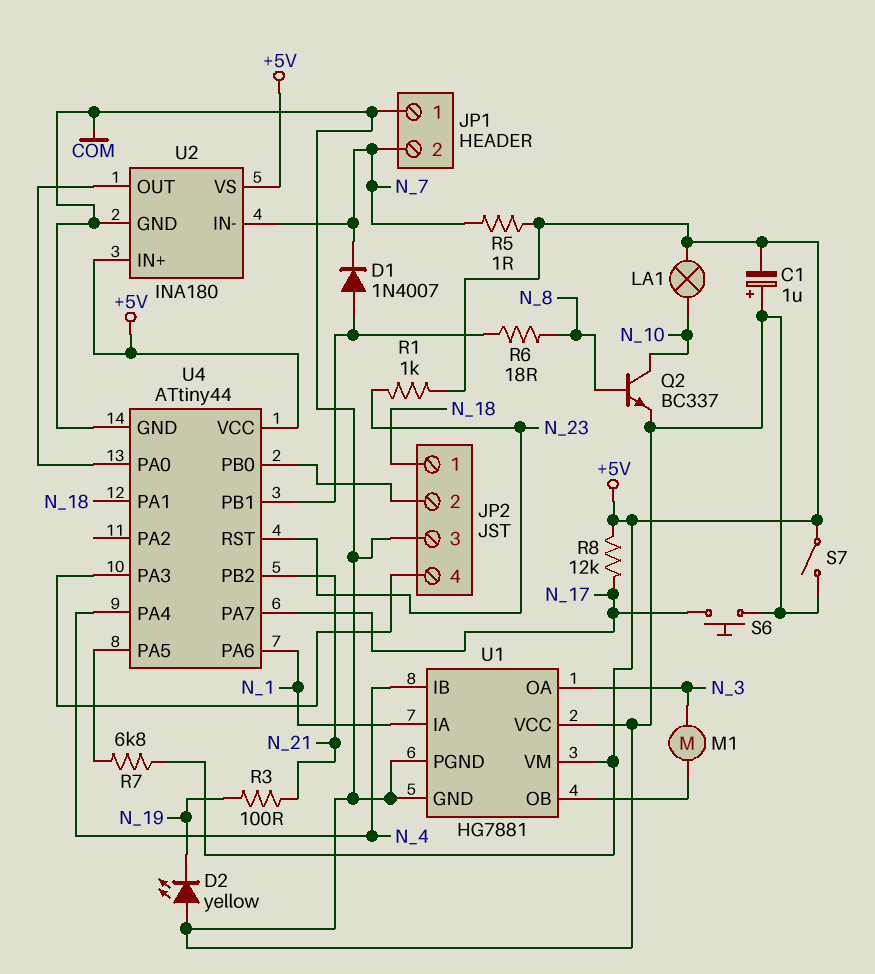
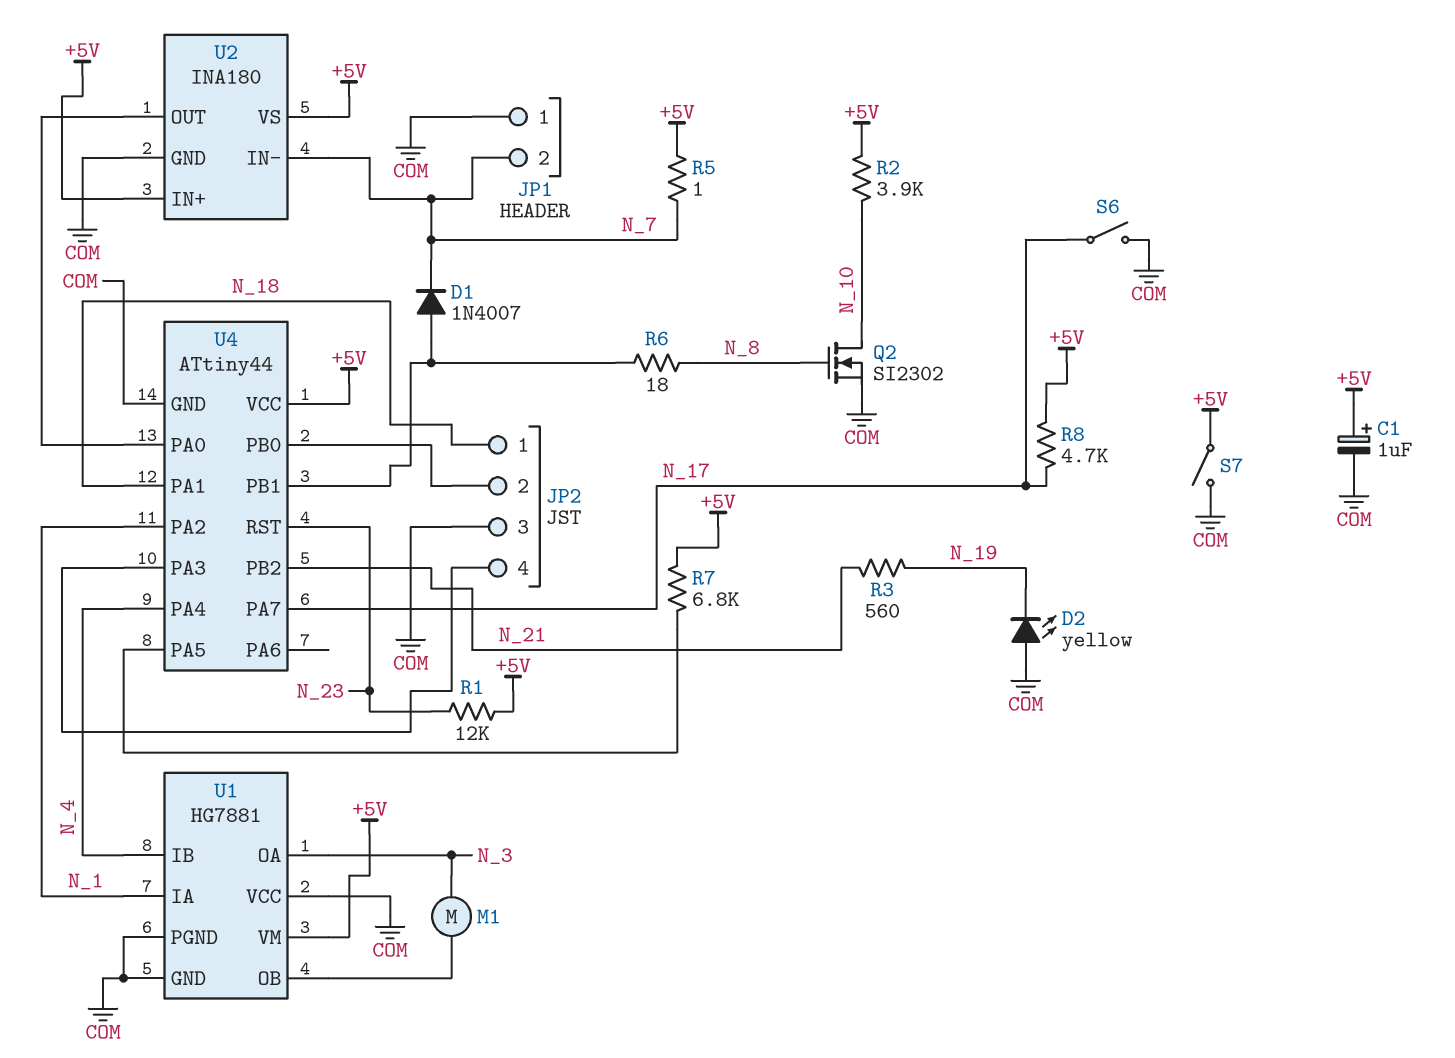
C1: 1uF (plus COM, minus +5V) -> 1uF (plus +5V, minus COM)
LA1: lamp (+5V, N_10) -> none
Q2: NPN BC337 (B N_8, C N_10, E COM) -> NMOS SI2302 (G N_8, D N_10, S COM)
R1: 1k (+5V, N_23) -> 12k (+5V, N_23)
R2: none -> 3.9k (+5V, N_10)
R3: 100 (N_19, N_21) -> 560 (N_19, N_21)
R8: 12k (+5V, N_17) -> 4.7k (+5V, N_17)
S6: button (COM, N_17) -> switch (COM, N_17)
U4 pin PA2: none -> N_1
U4 pin PA6: N_1 -> none

